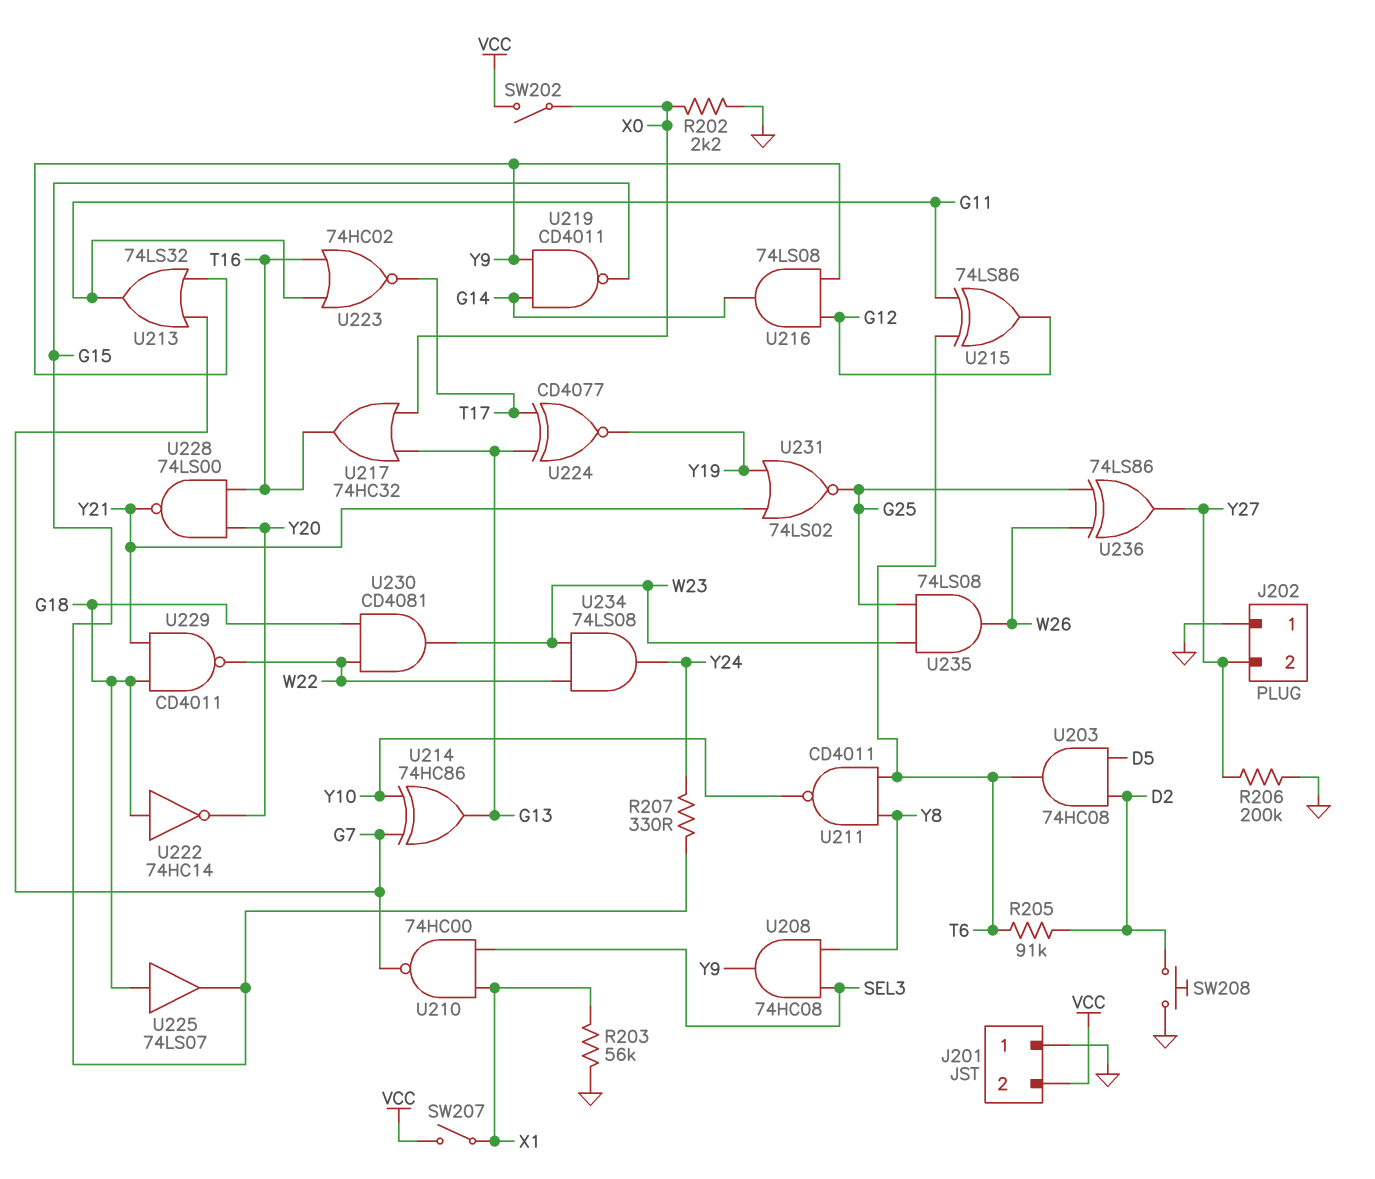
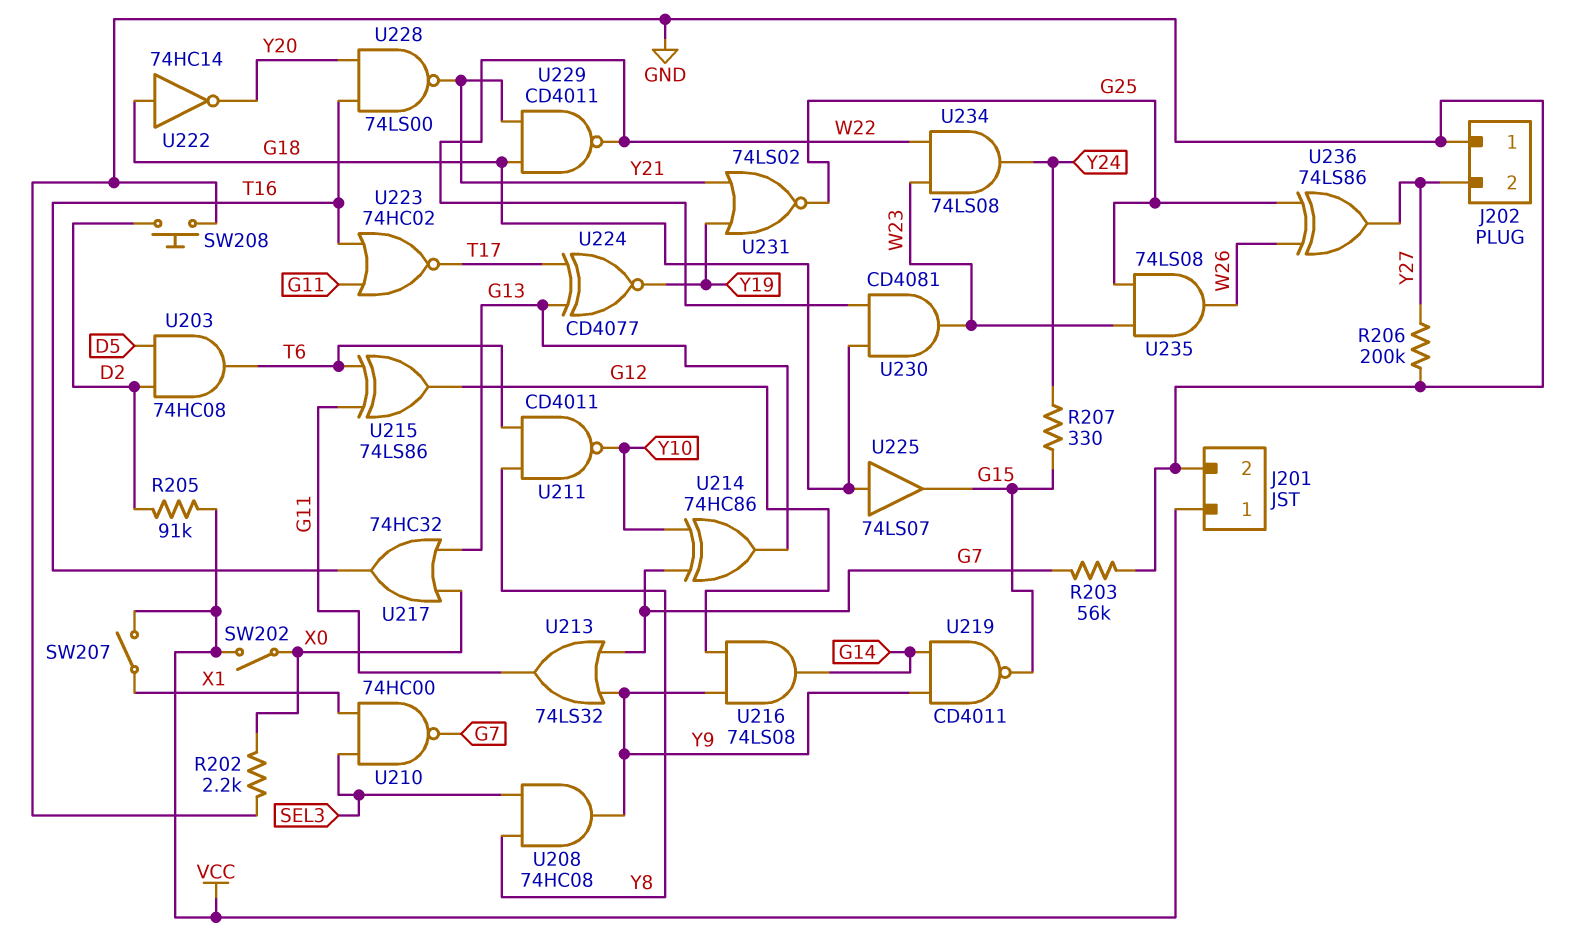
J201 pin 1: GND -> VCC
J201 pin 2: VCC -> GND
R203: 56k (GND, X1) -> 56k (G7, GND)
R205: 91k (D2, T6) -> 91k (D2, VCC)

